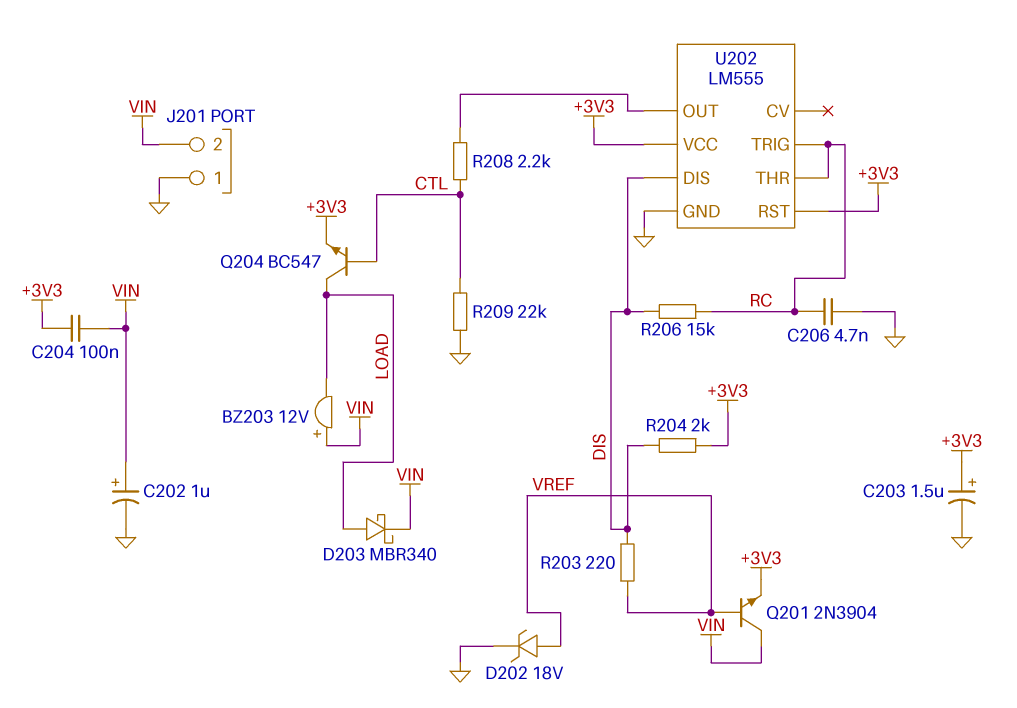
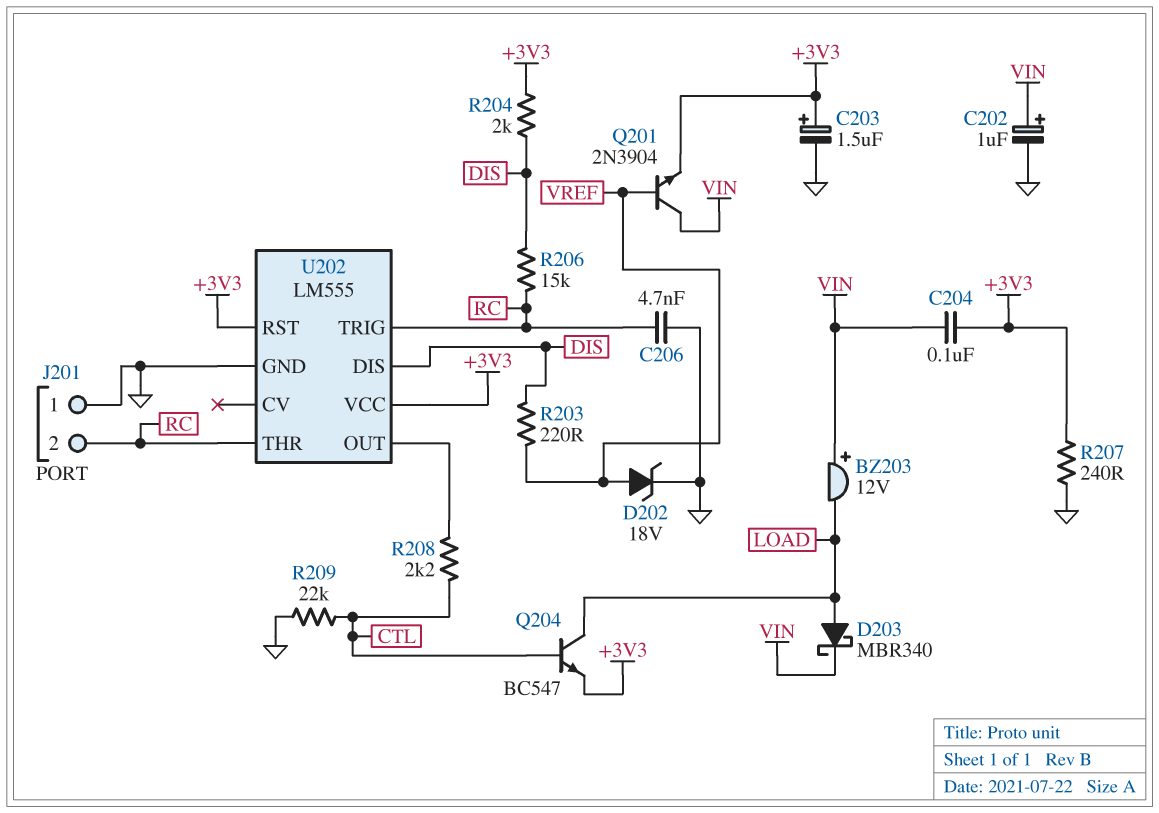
J201 pin 2: VIN -> RC
R207: none -> 240 (+3V3, GND)

